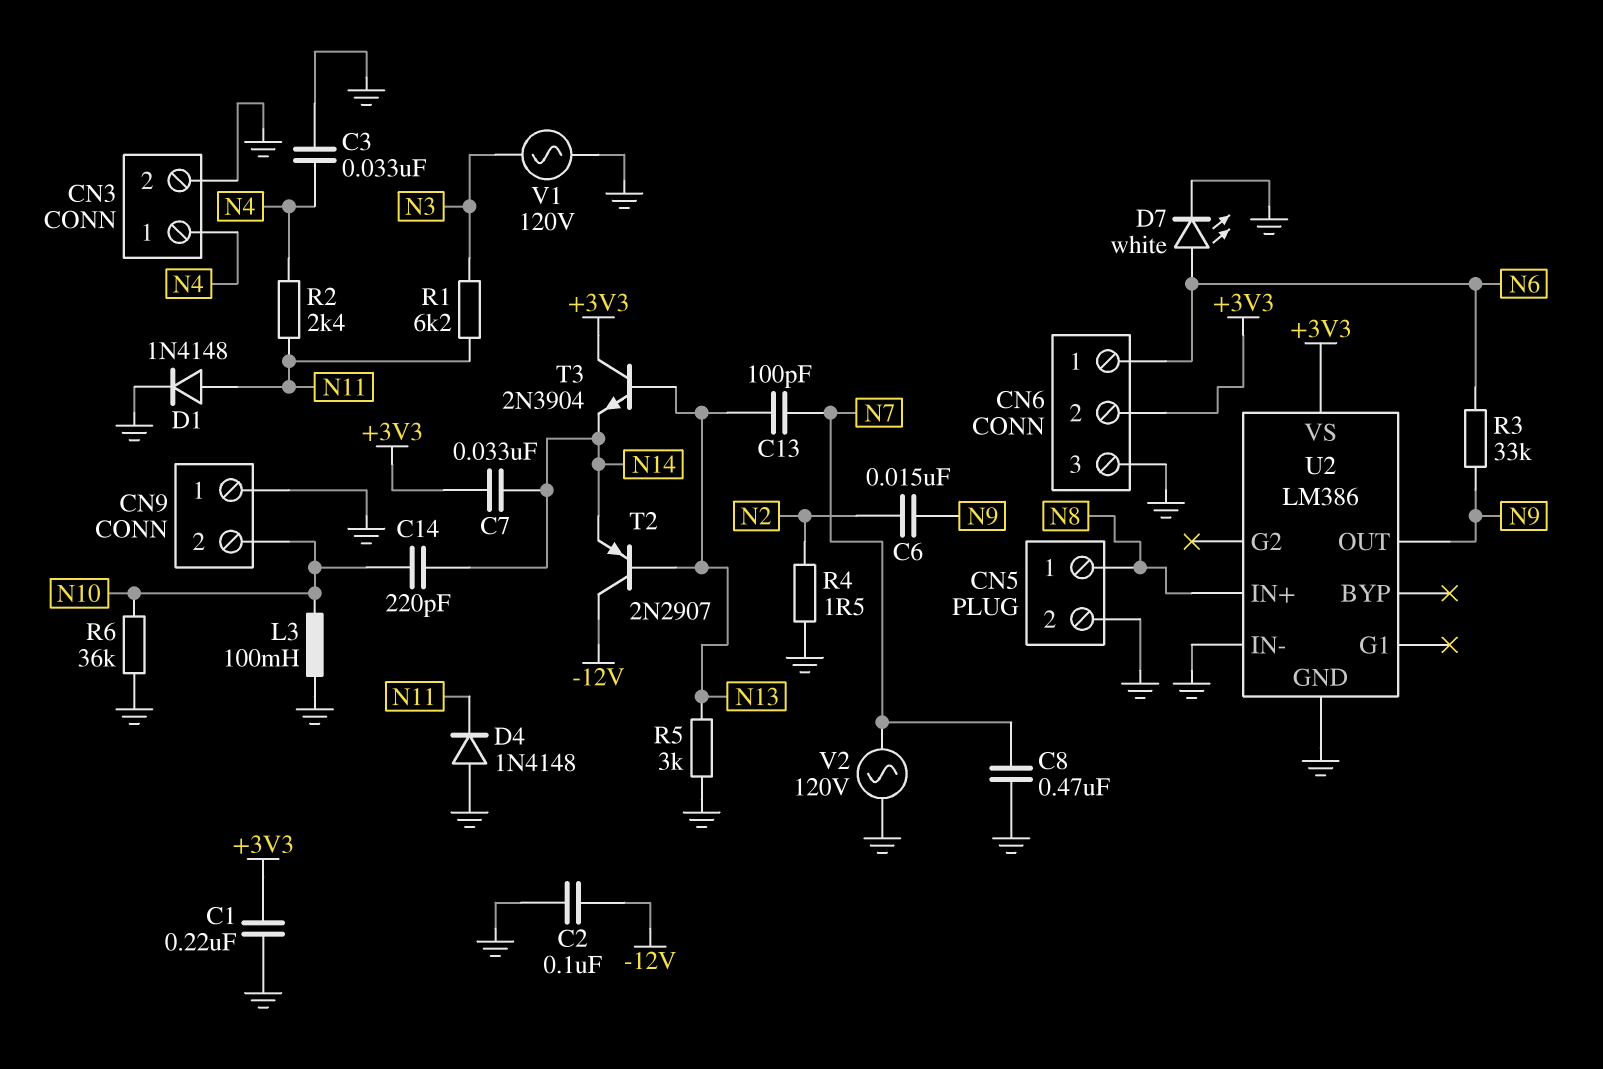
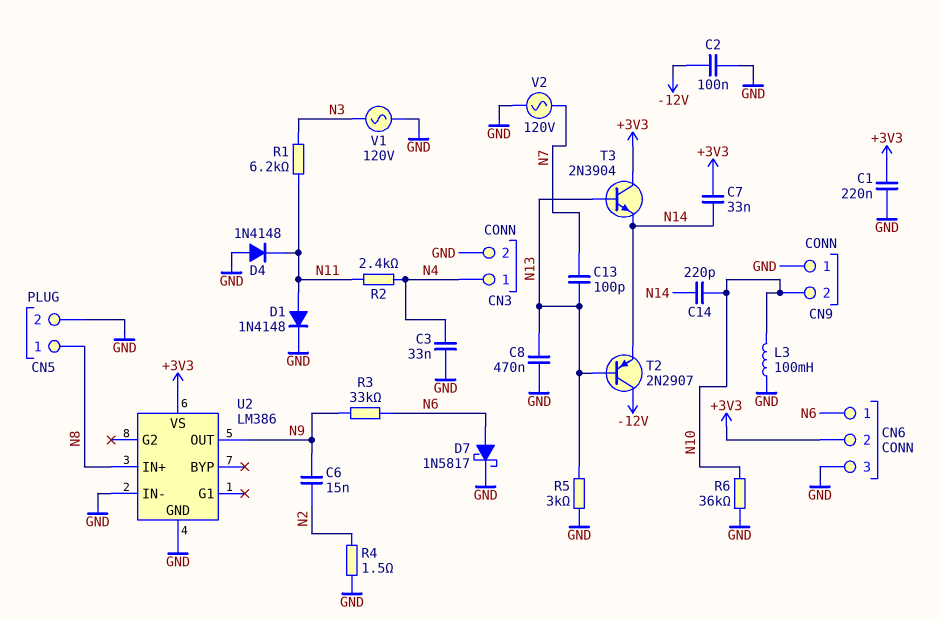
C8: 470nF (GND, N7) -> 470nF (GND, N13)
D7: LED white (A N6, K GND) -> schottky 1N5817 (A N6, K GND)

